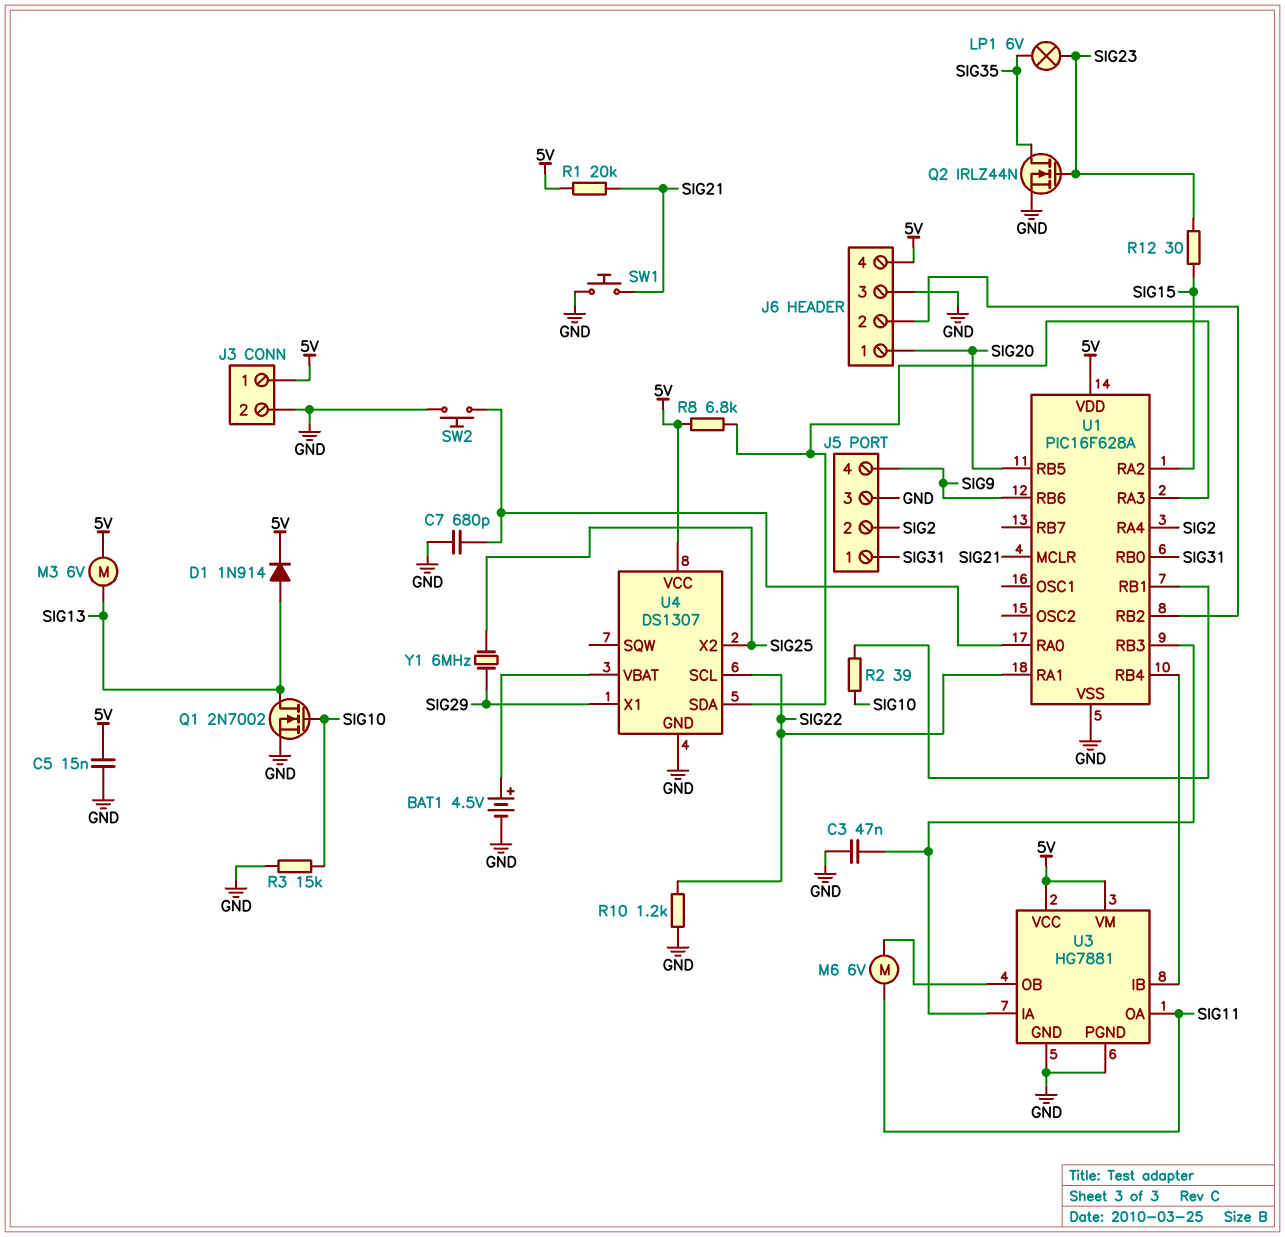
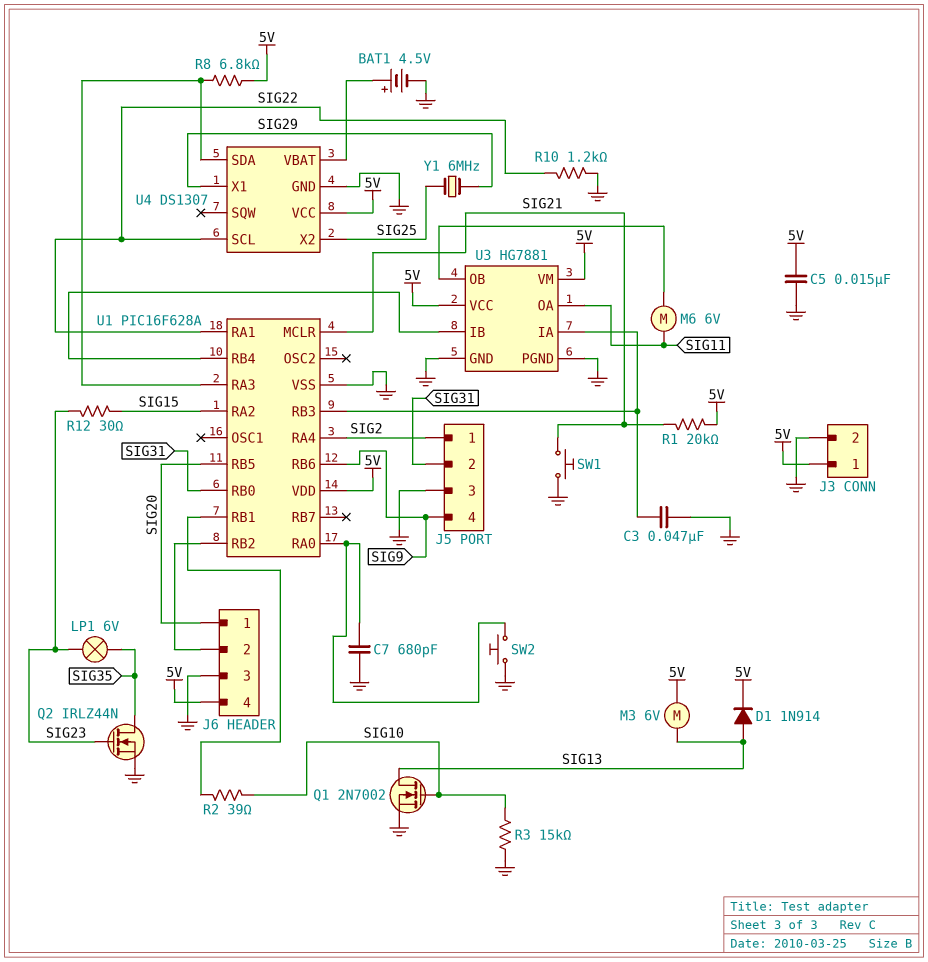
J5 pin 1: SIG31 -> SIG2
J5 pin 2: SIG2 -> SIG31

